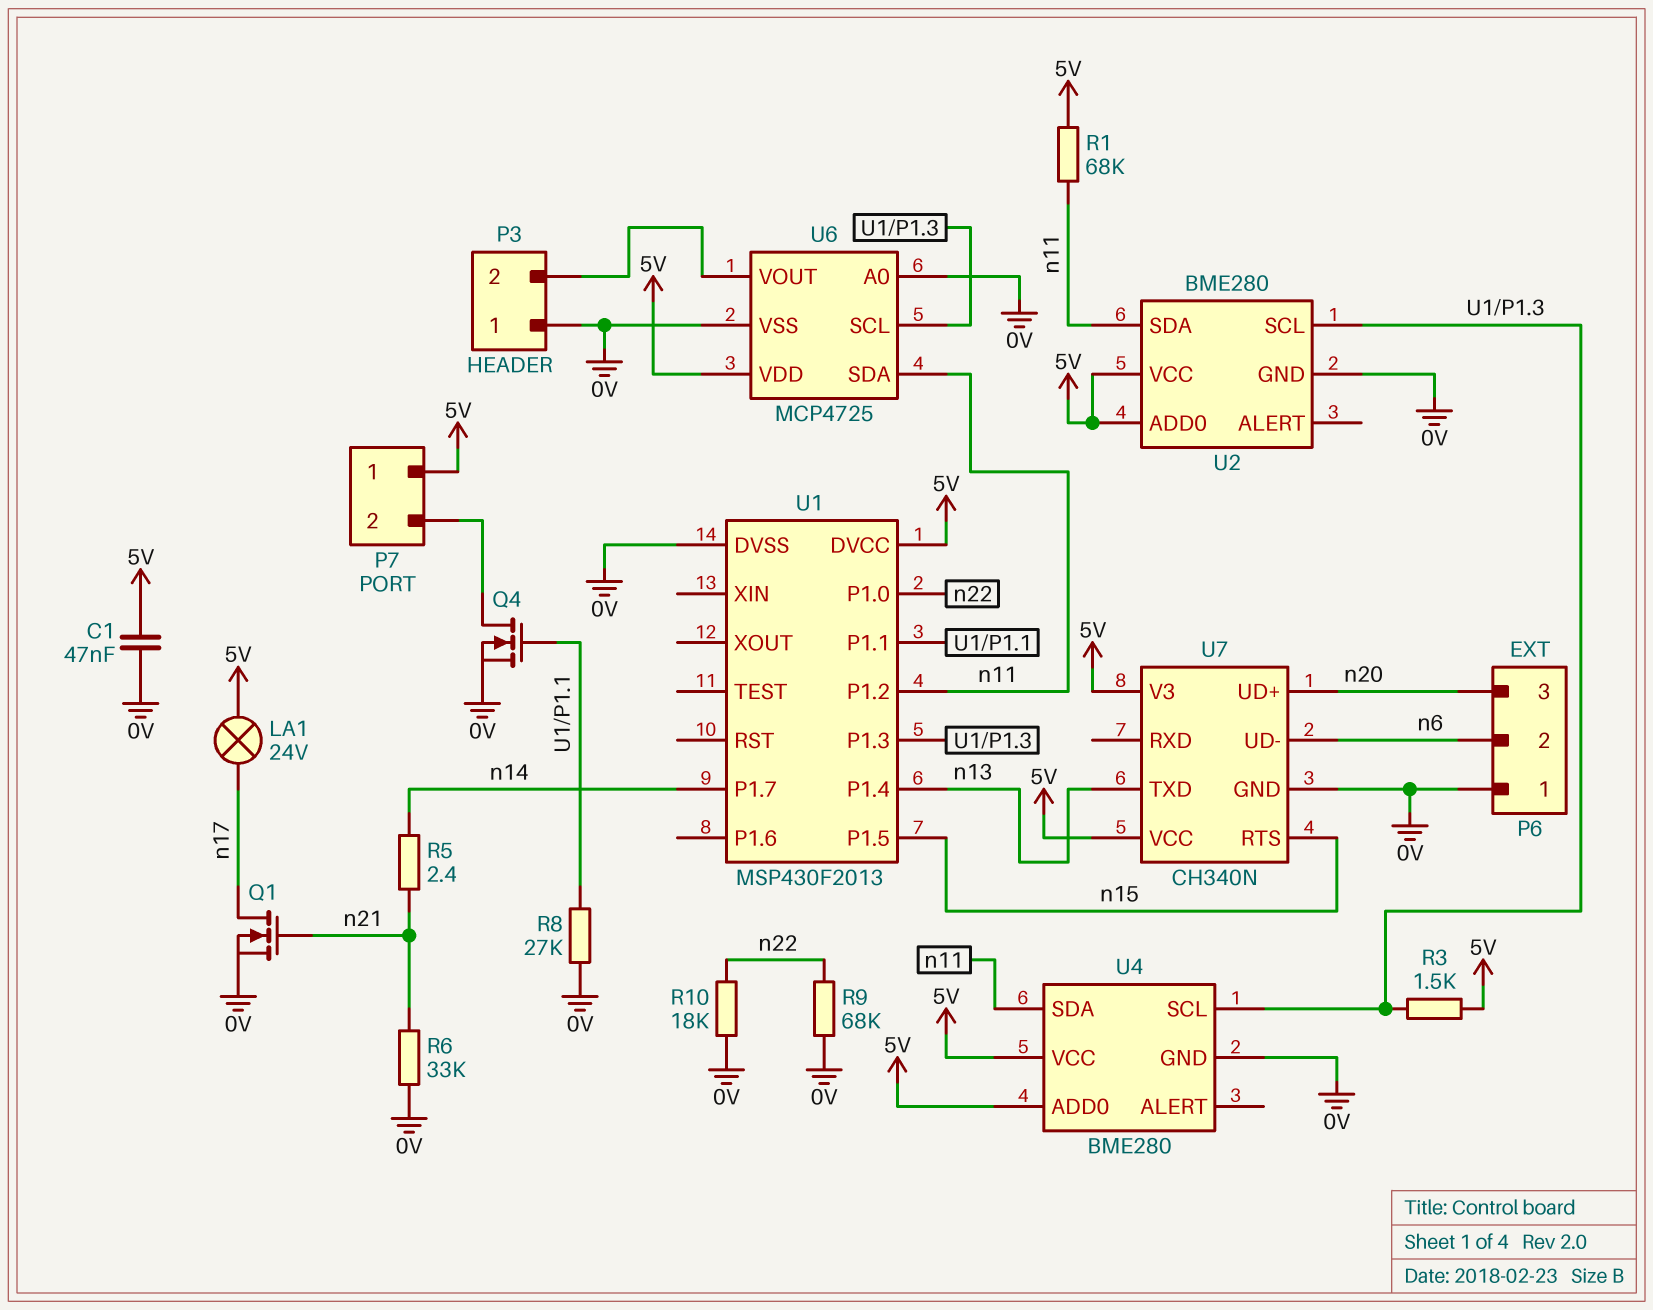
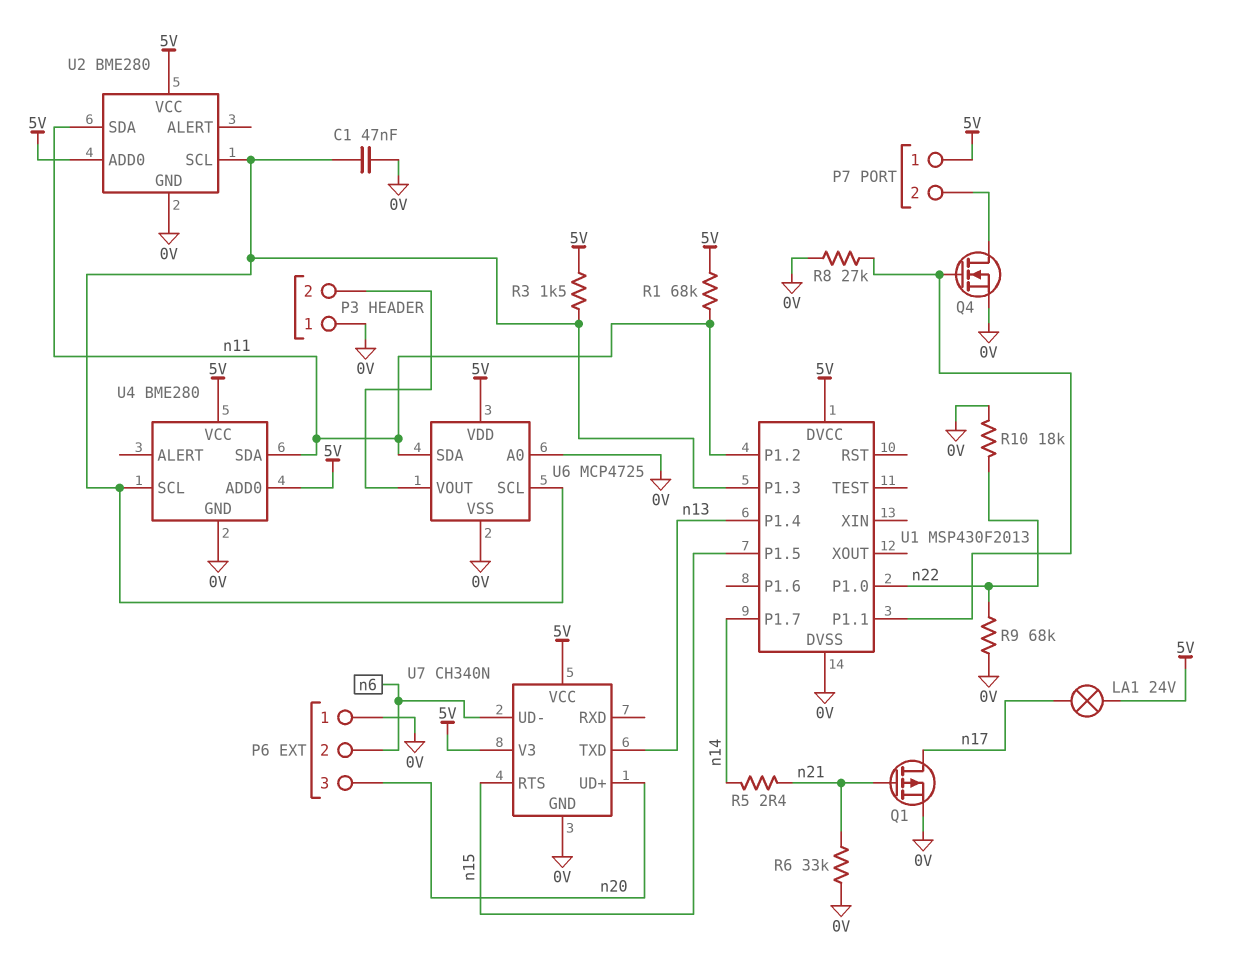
C1: 47nF (0V, 5V) -> 47nF (0V, U1/P1.3)
Q1: NMOS (G n21, D n17, S 0V) -> PMOS (G n21, D n17, S 0V)

